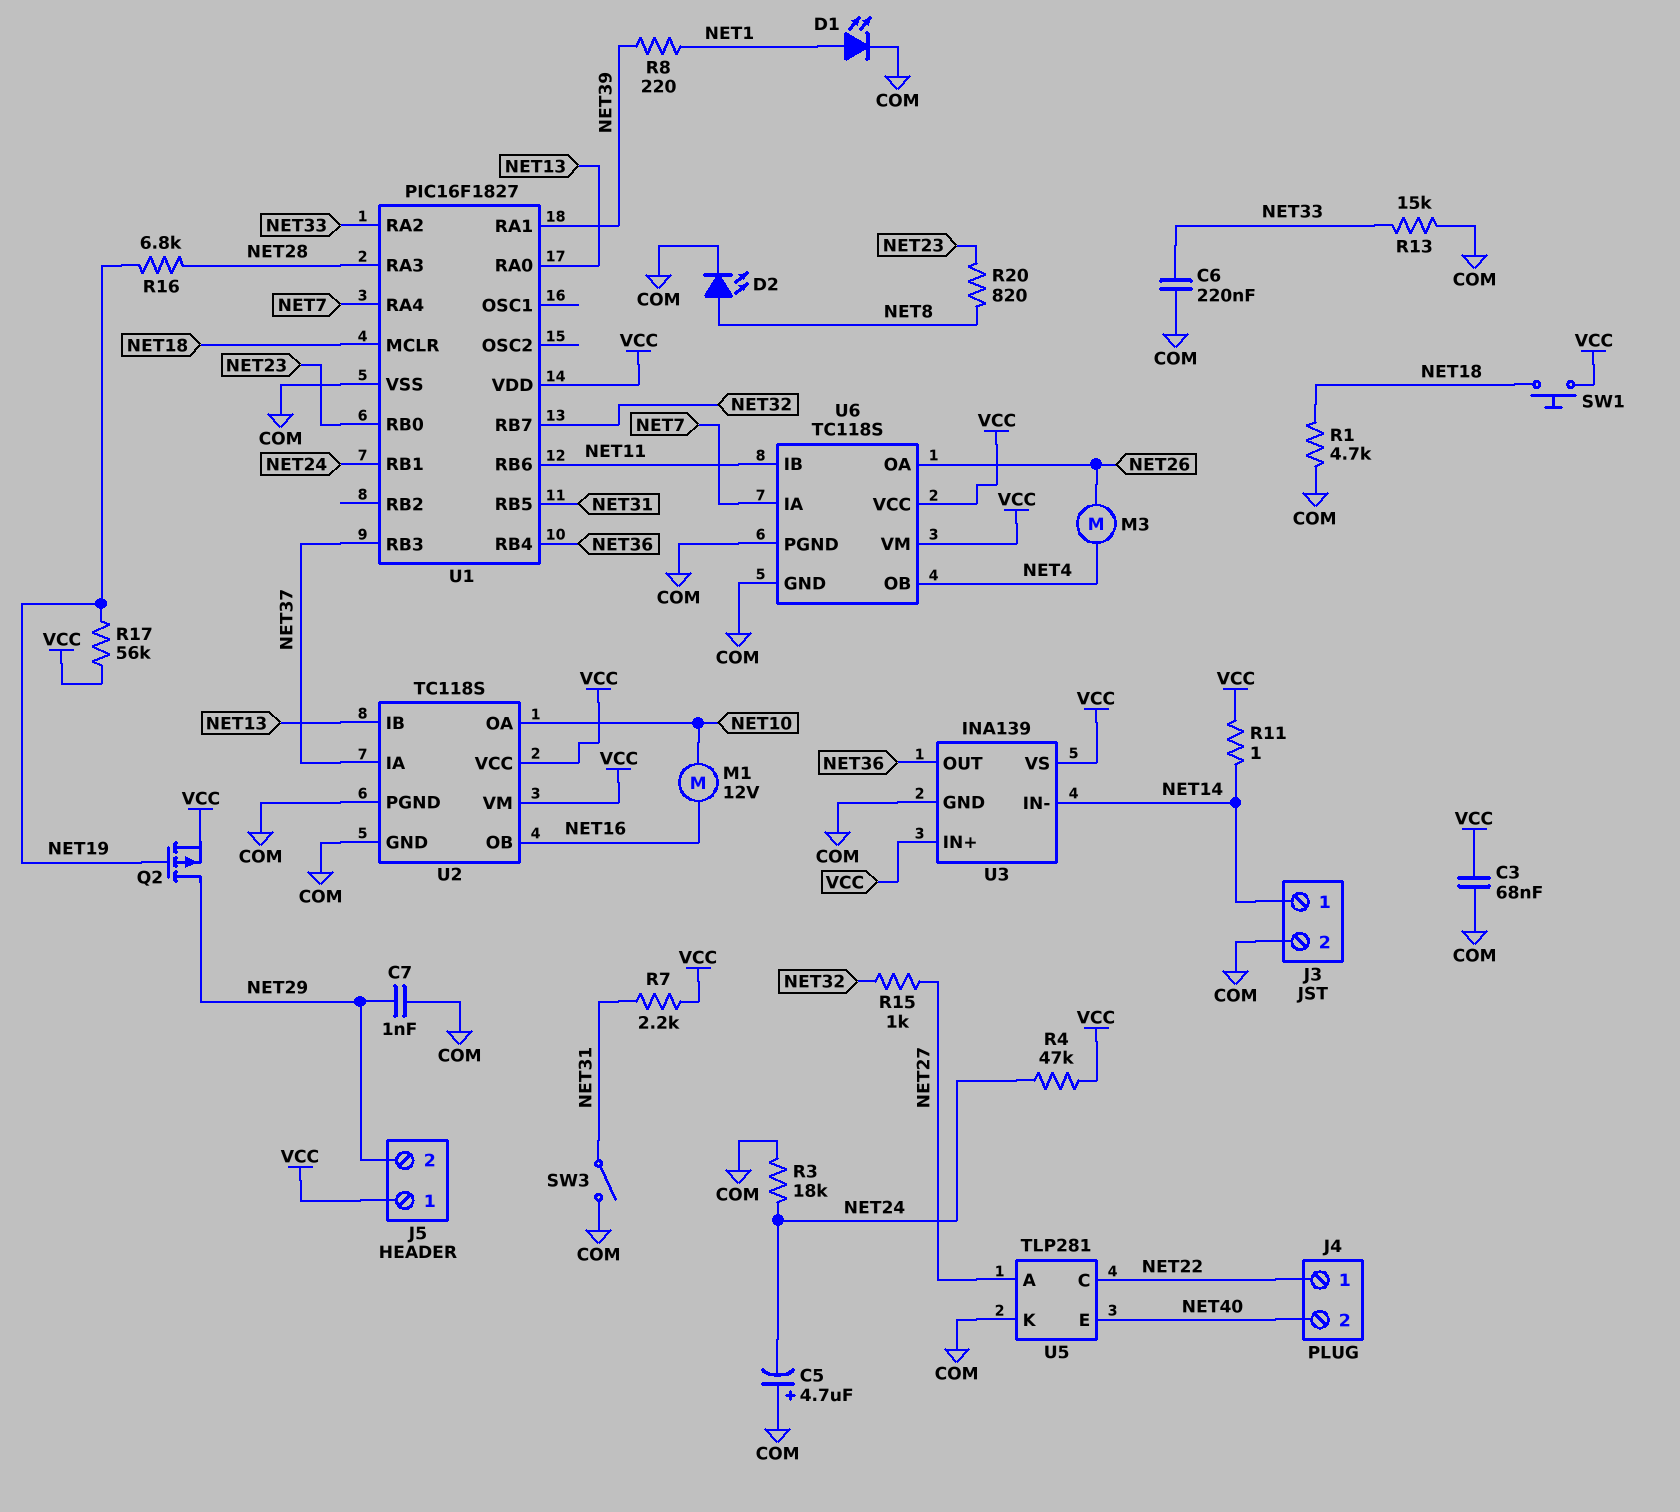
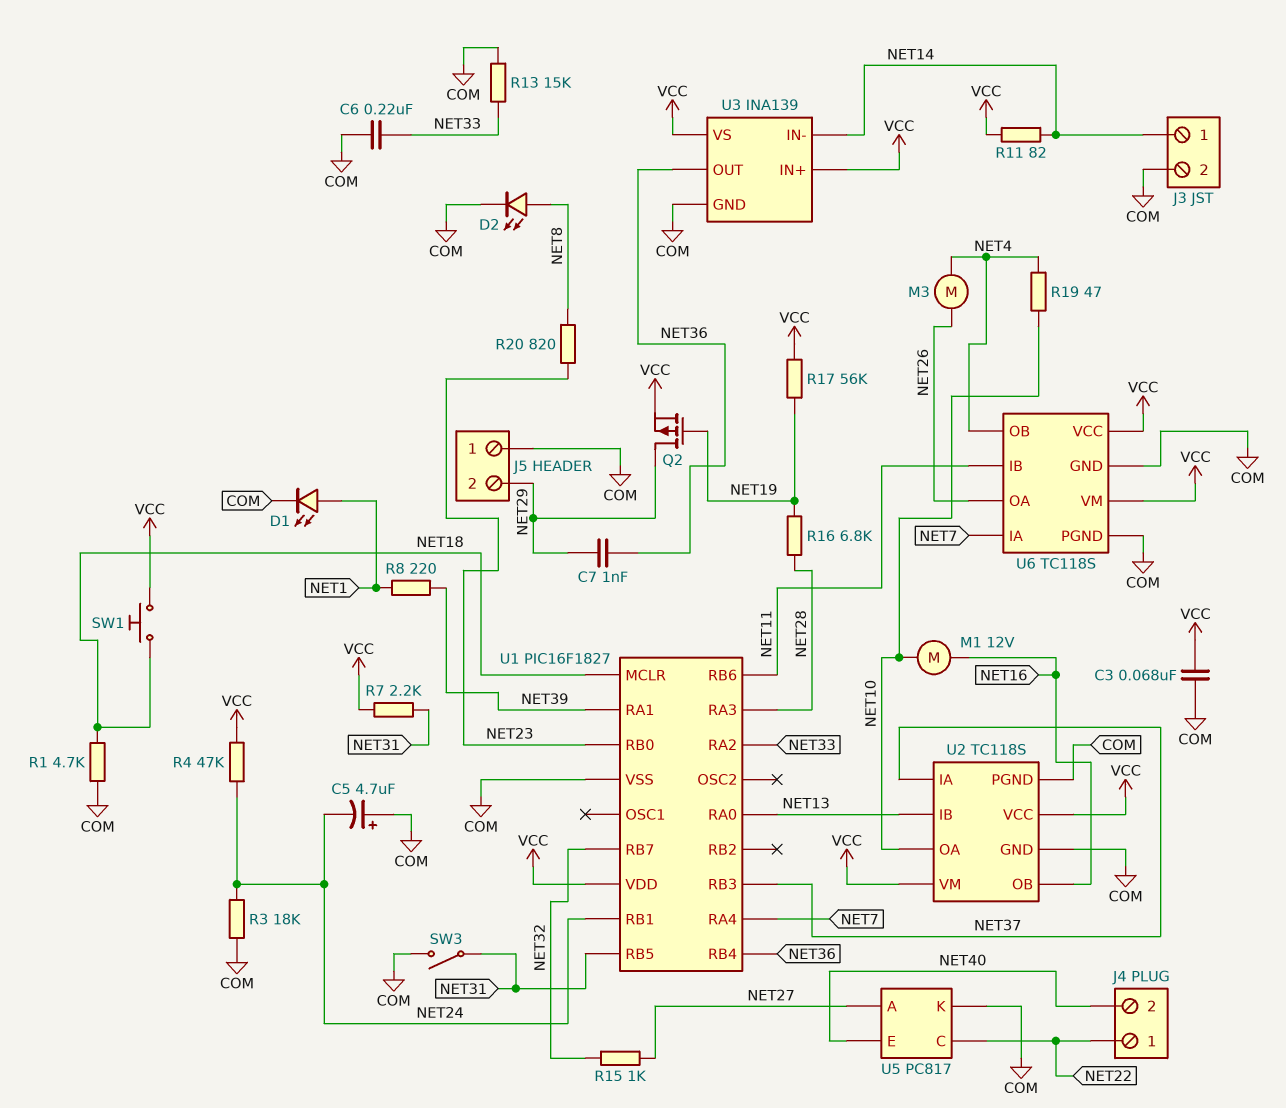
C7: 1nF (COM, NET29) -> 1nF (NET29, NET36)
J5 pin 1: VCC -> COM
R11: 1 (NET14, VCC) -> 82 (NET14, VCC)
R19: none -> 47 (NET4, NET10)
U5: TLP281 -> PC817

